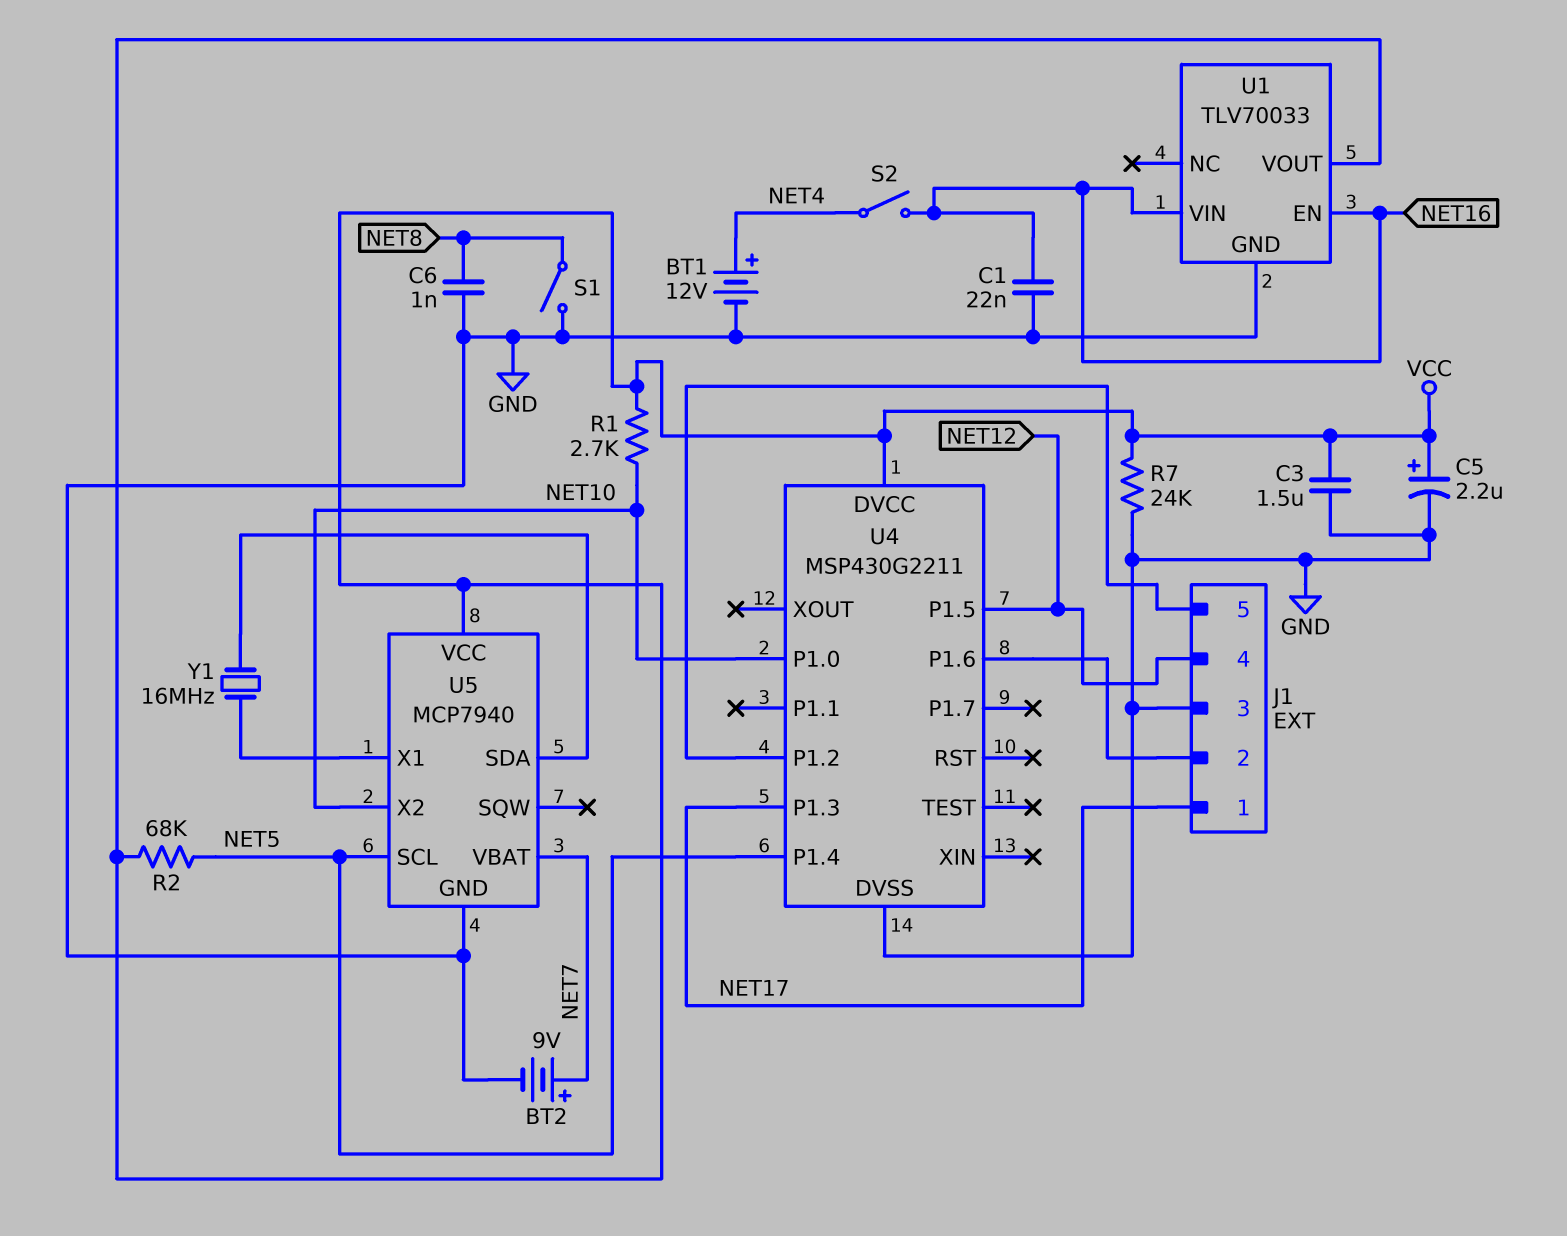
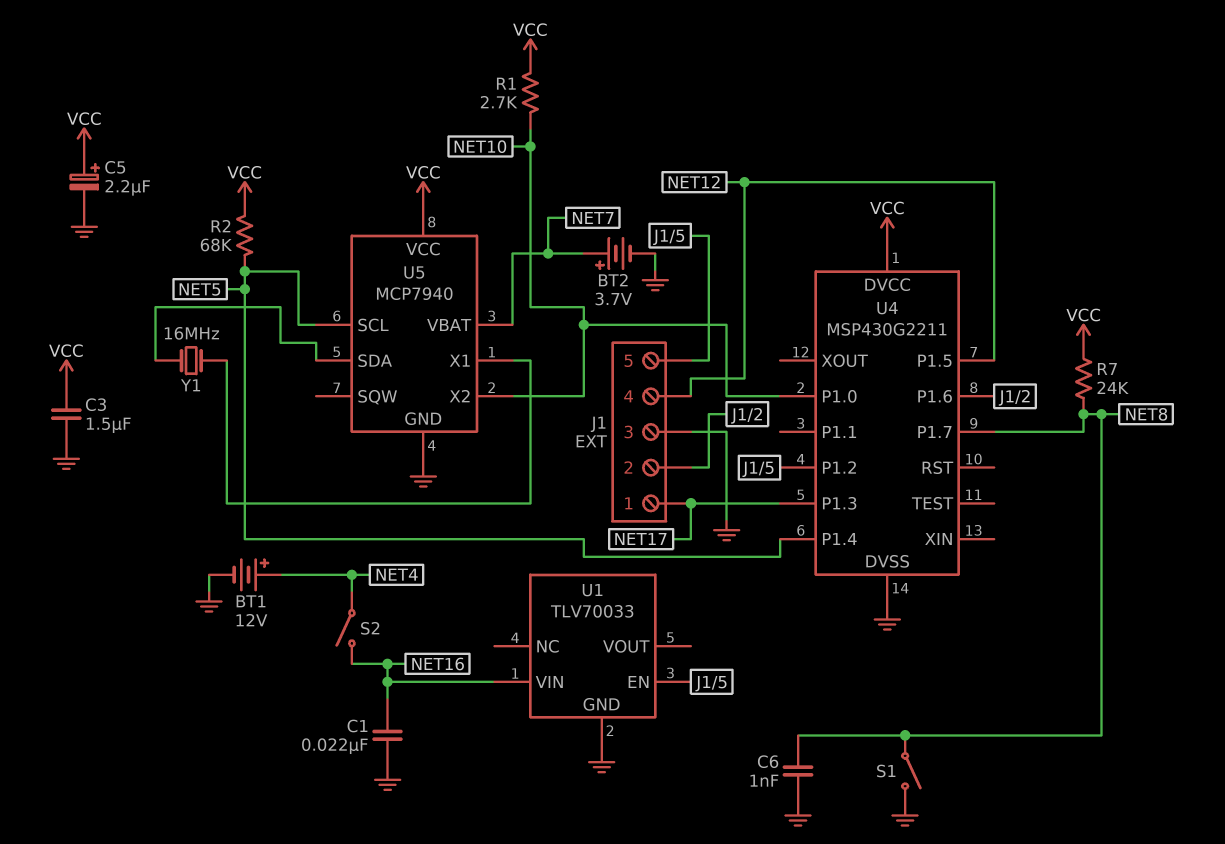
BT2: 9V (plus NET7, minus GND) -> 3.7V (plus NET7, minus GND)
R7: 24k (GND, VCC) -> 24k (NET8, VCC)
U1 pin EN: NET16 -> J1/5
U1 pin VOUT: VCC -> none
U4 pin P1.7: none -> NET8

